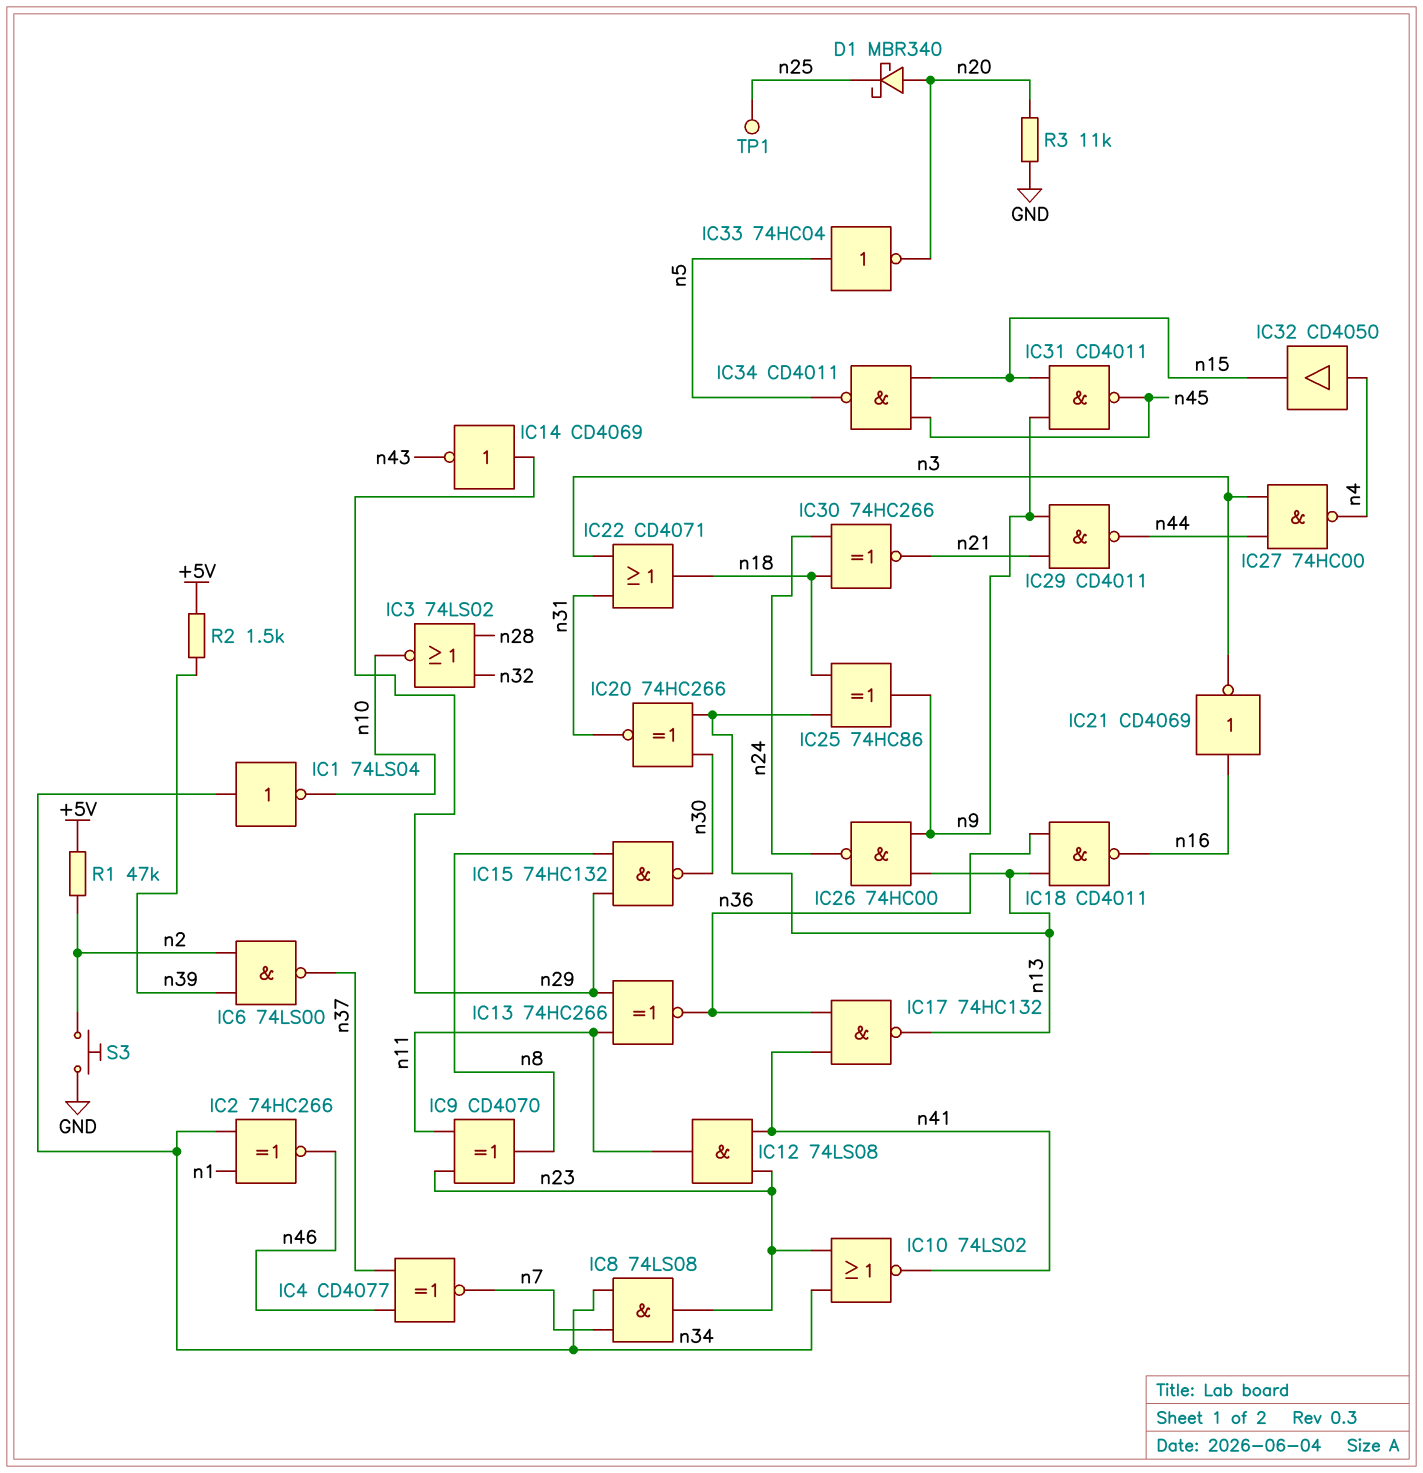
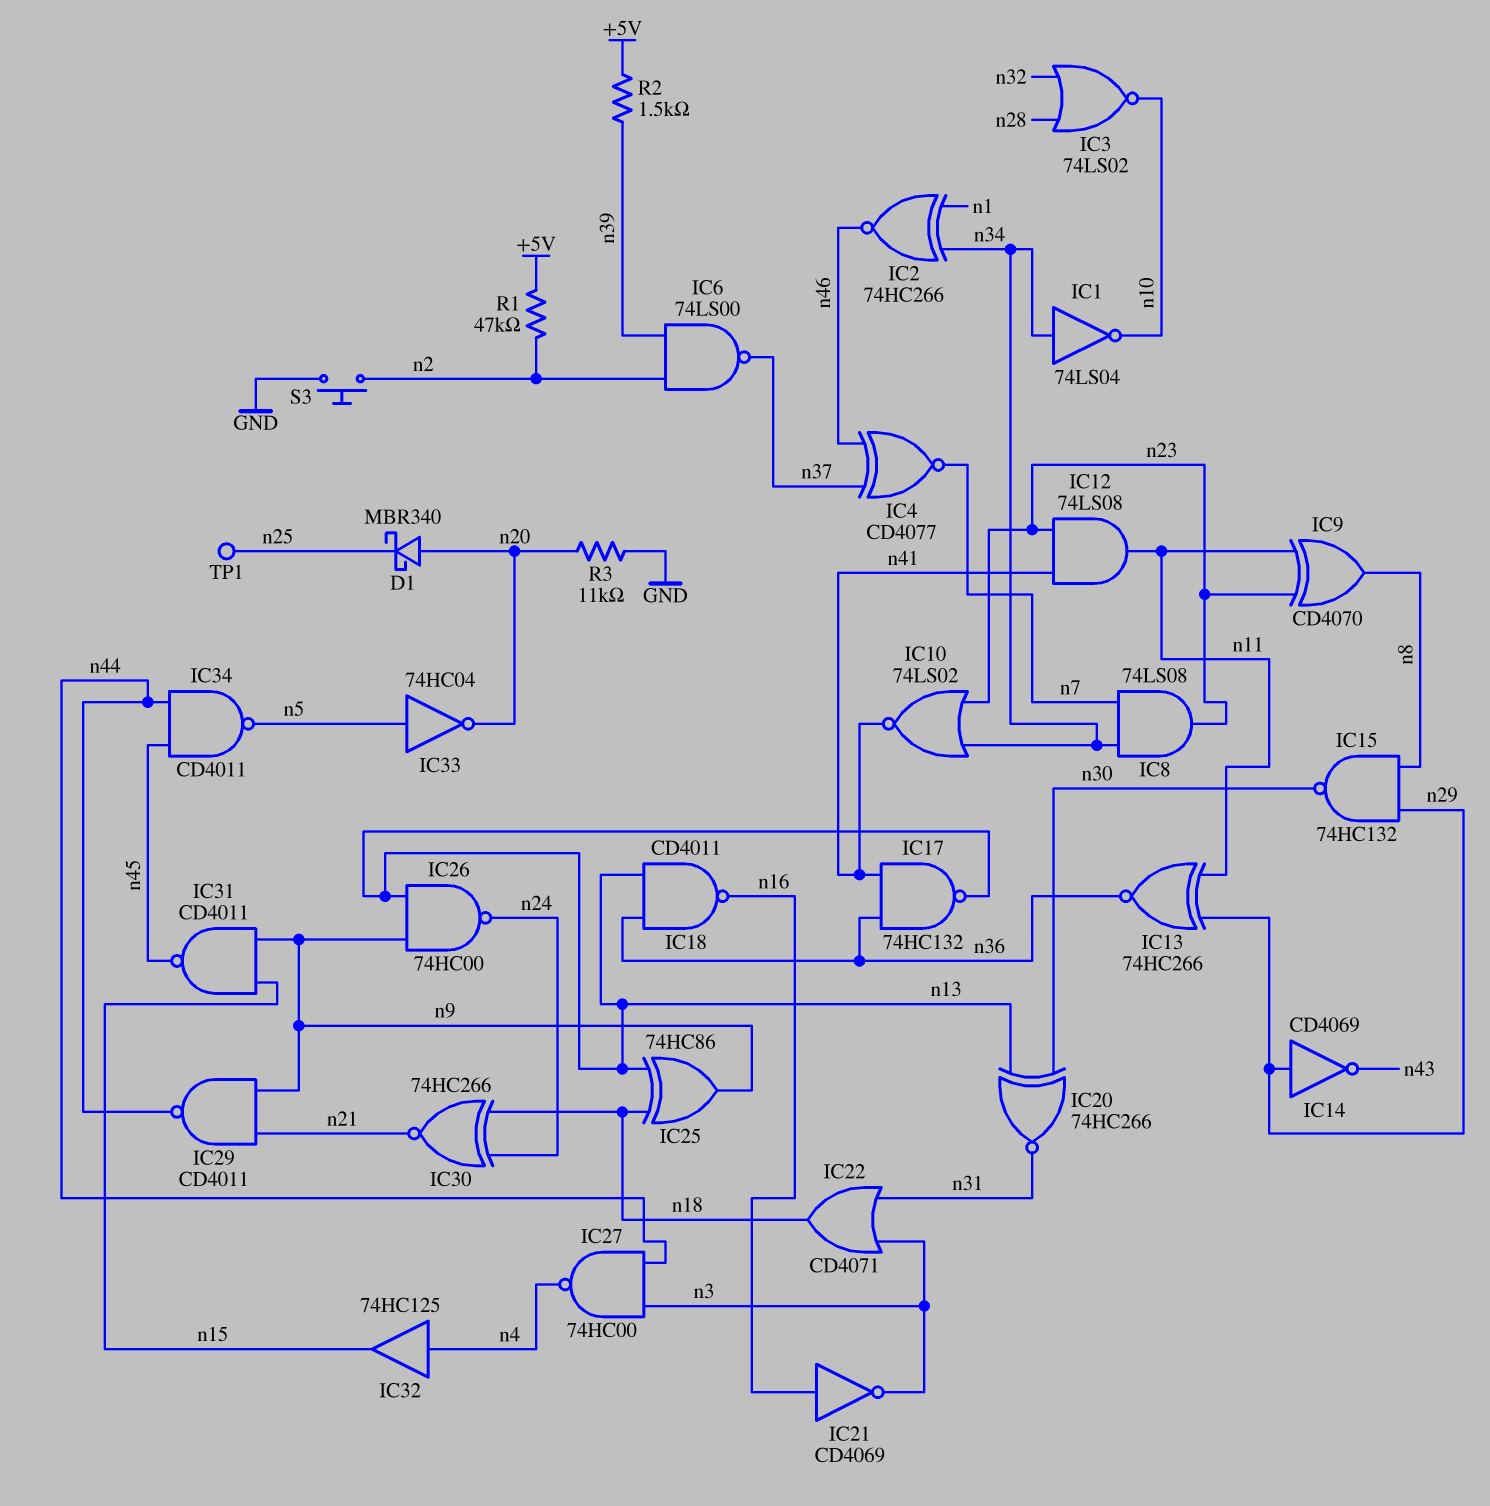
IC32: buffer CD4050 (in n4, out n15) -> buffer 74HC125 (in n4, out n15)
IC34: NAND CD4011 (in n15, in n45, out n5) -> NAND CD4011 (in n44, in n45, out n5)

